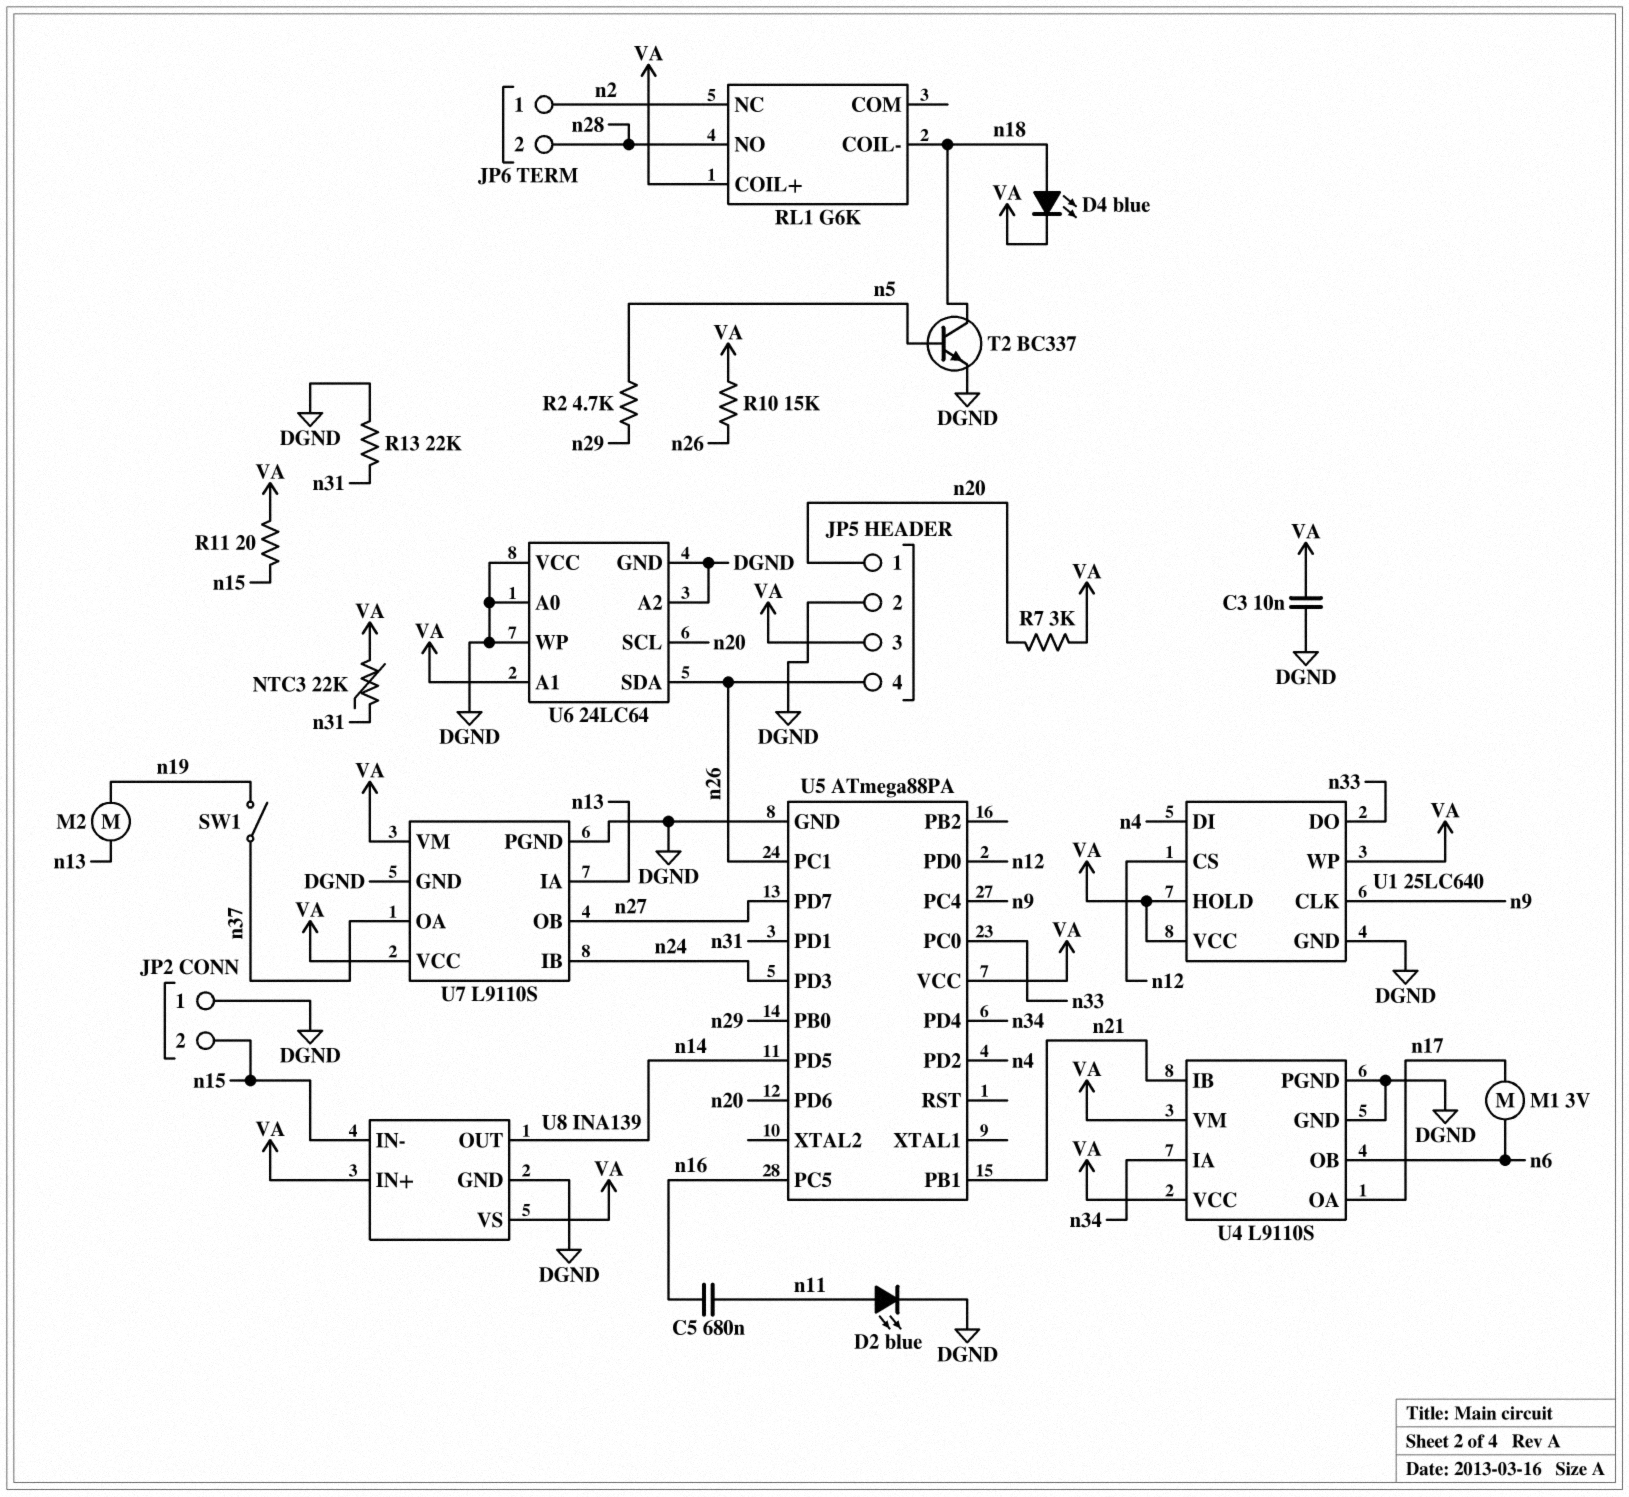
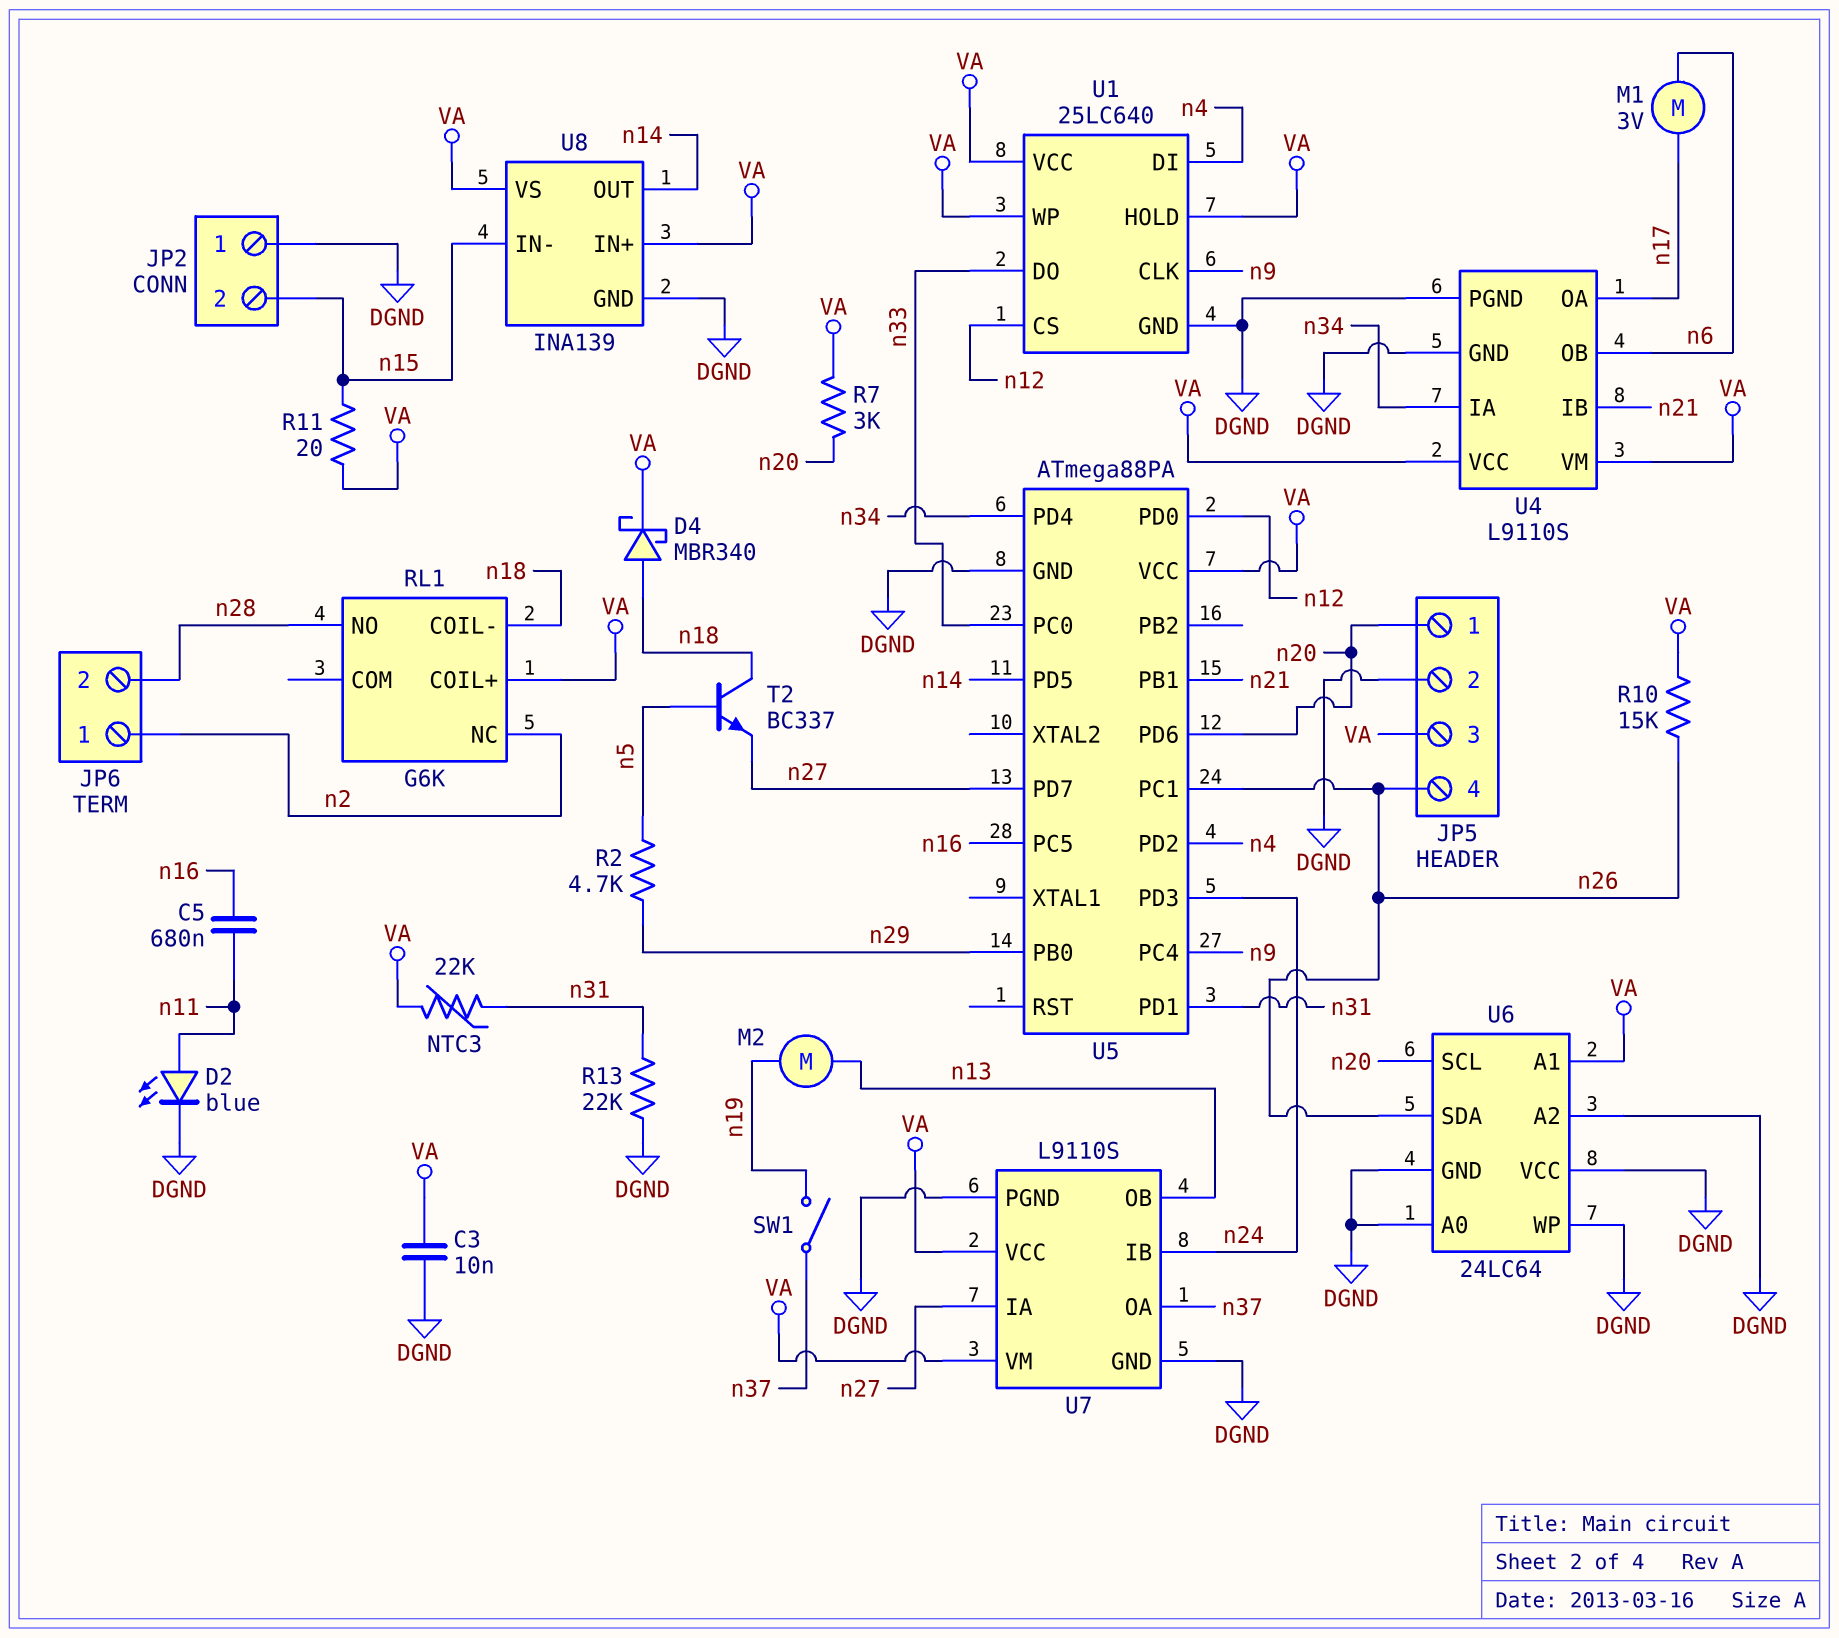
D4: LED blue (A n18, K VA) -> schottky MBR340 (A n18, K VA)
T2: NPN BC337 (B n5, C n18, E DGND) -> NPN BC337 (B n5, C n18, E n27)
U7 pin IA: n13 -> n27
U7 pin OB: n27 -> n13

